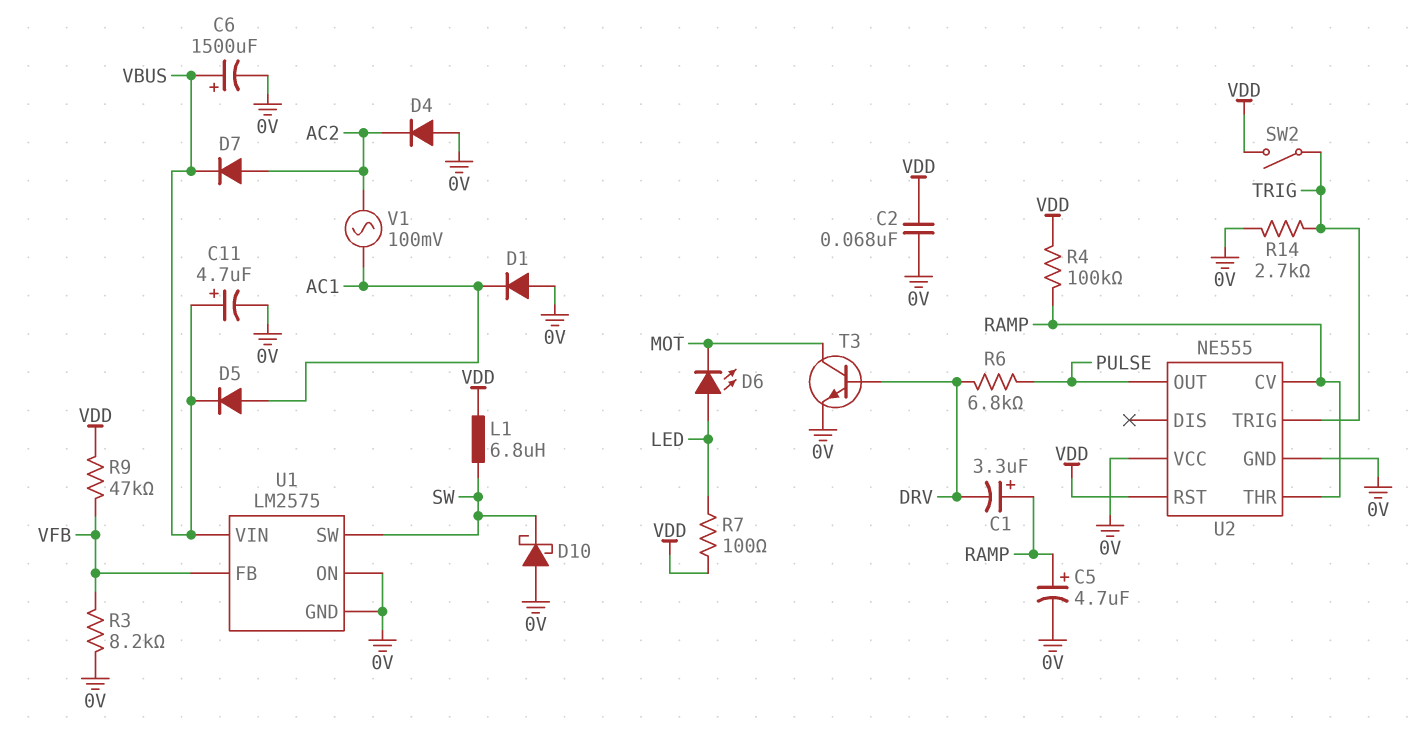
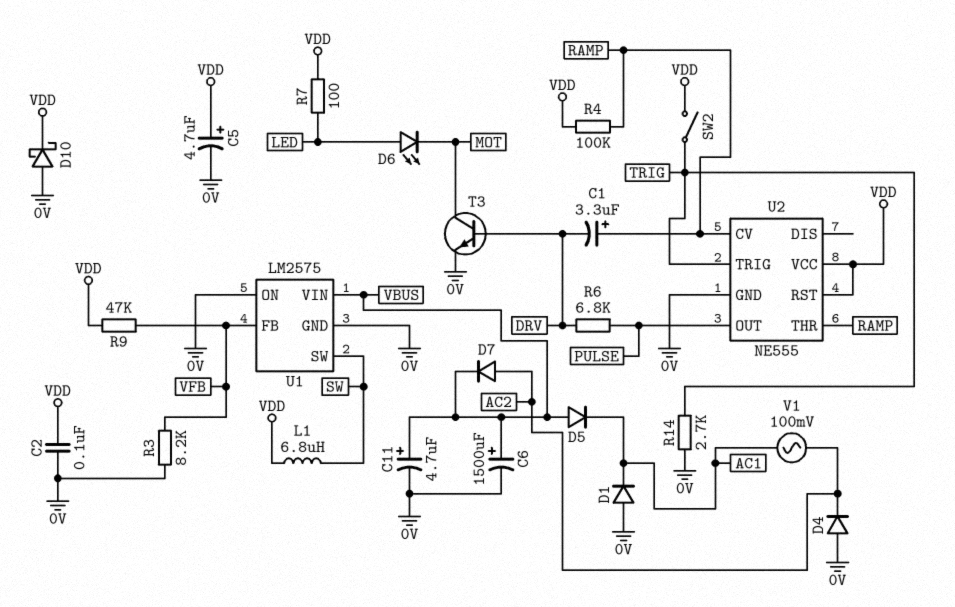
C2: 68nF (0V, VDD) -> 100nF (0V, VDD)
C5: 4.7uF (plus RAMP, minus 0V) -> 4.7uF (plus VDD, minus 0V)
D5: diode (A AC1, K VBUS) -> diode (A VBUS, K AC1)
D10: schottky (A 0V, K SW) -> schottky (A 0V, K VDD)
U2 pin VCC: 0V -> VDD

